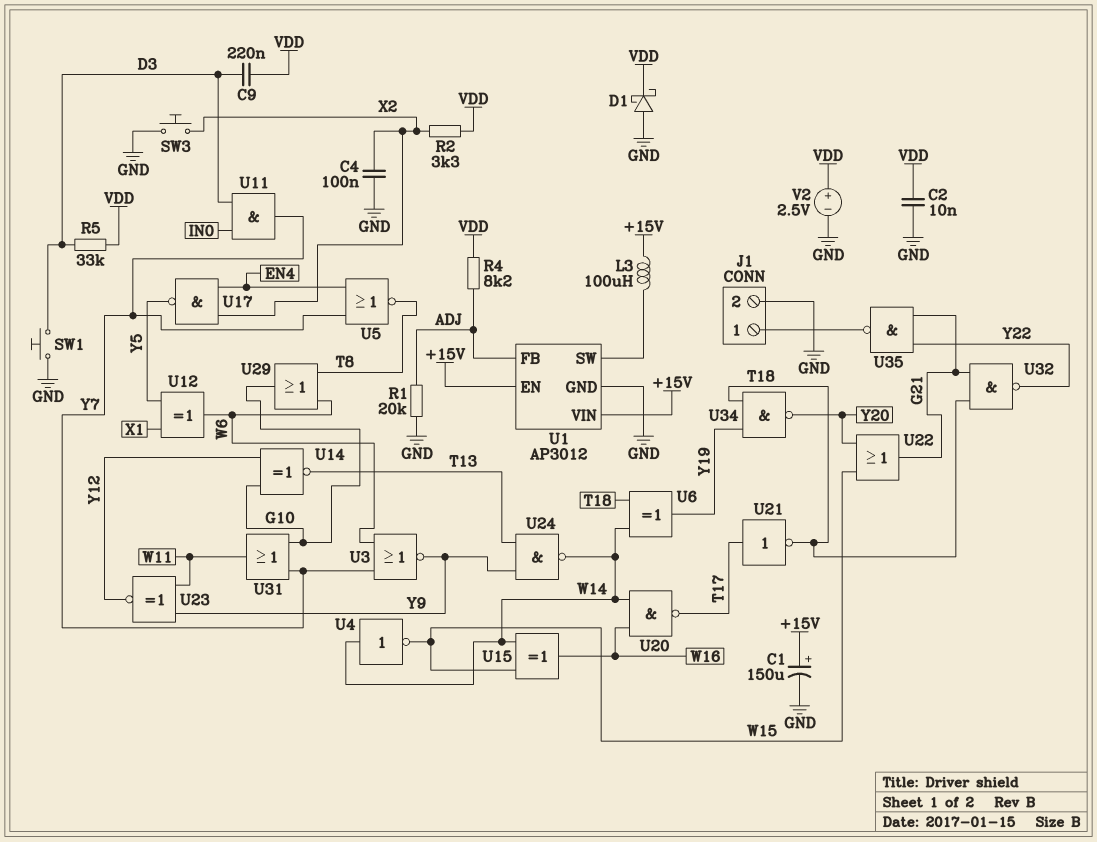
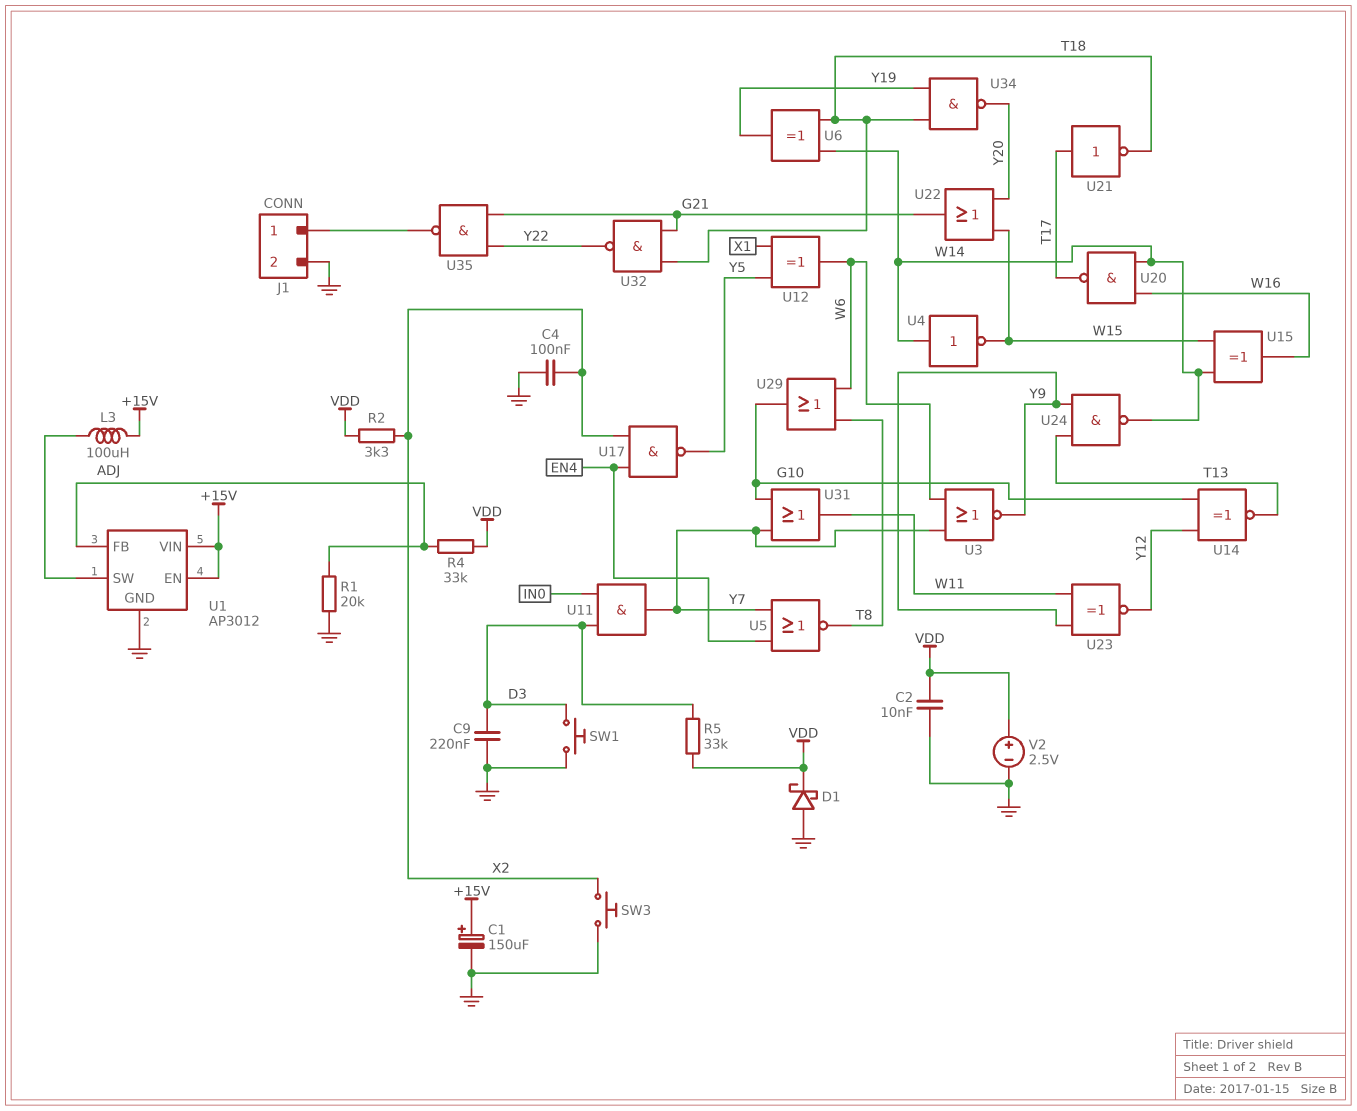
C9: 220nF (D3, VDD) -> 220nF (D3, GND)
R4: 8.2k (ADJ, VDD) -> 33k (ADJ, VDD)

